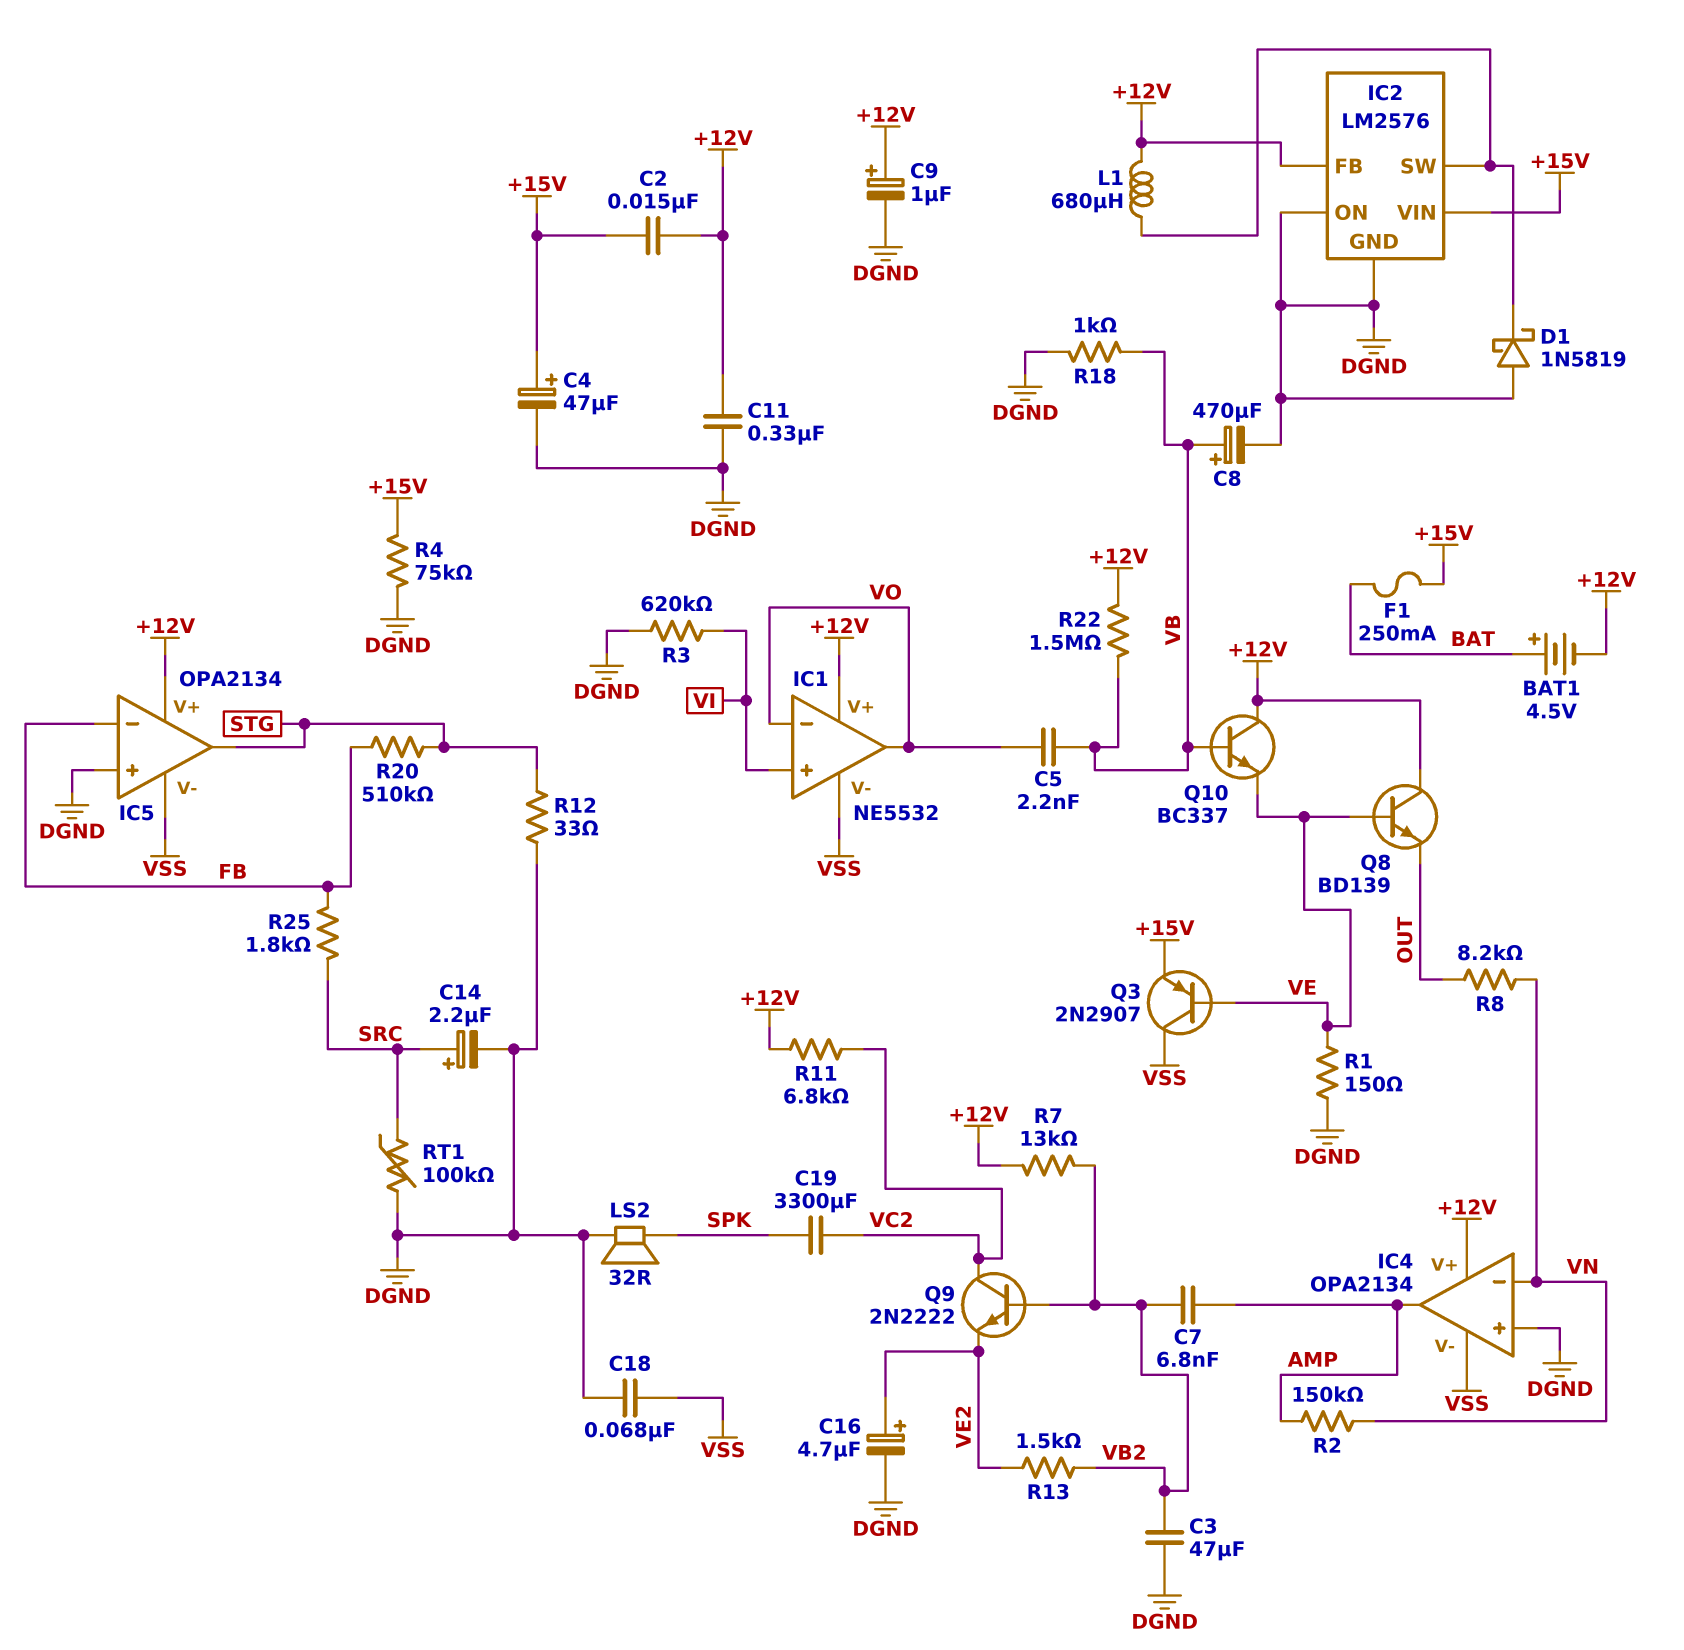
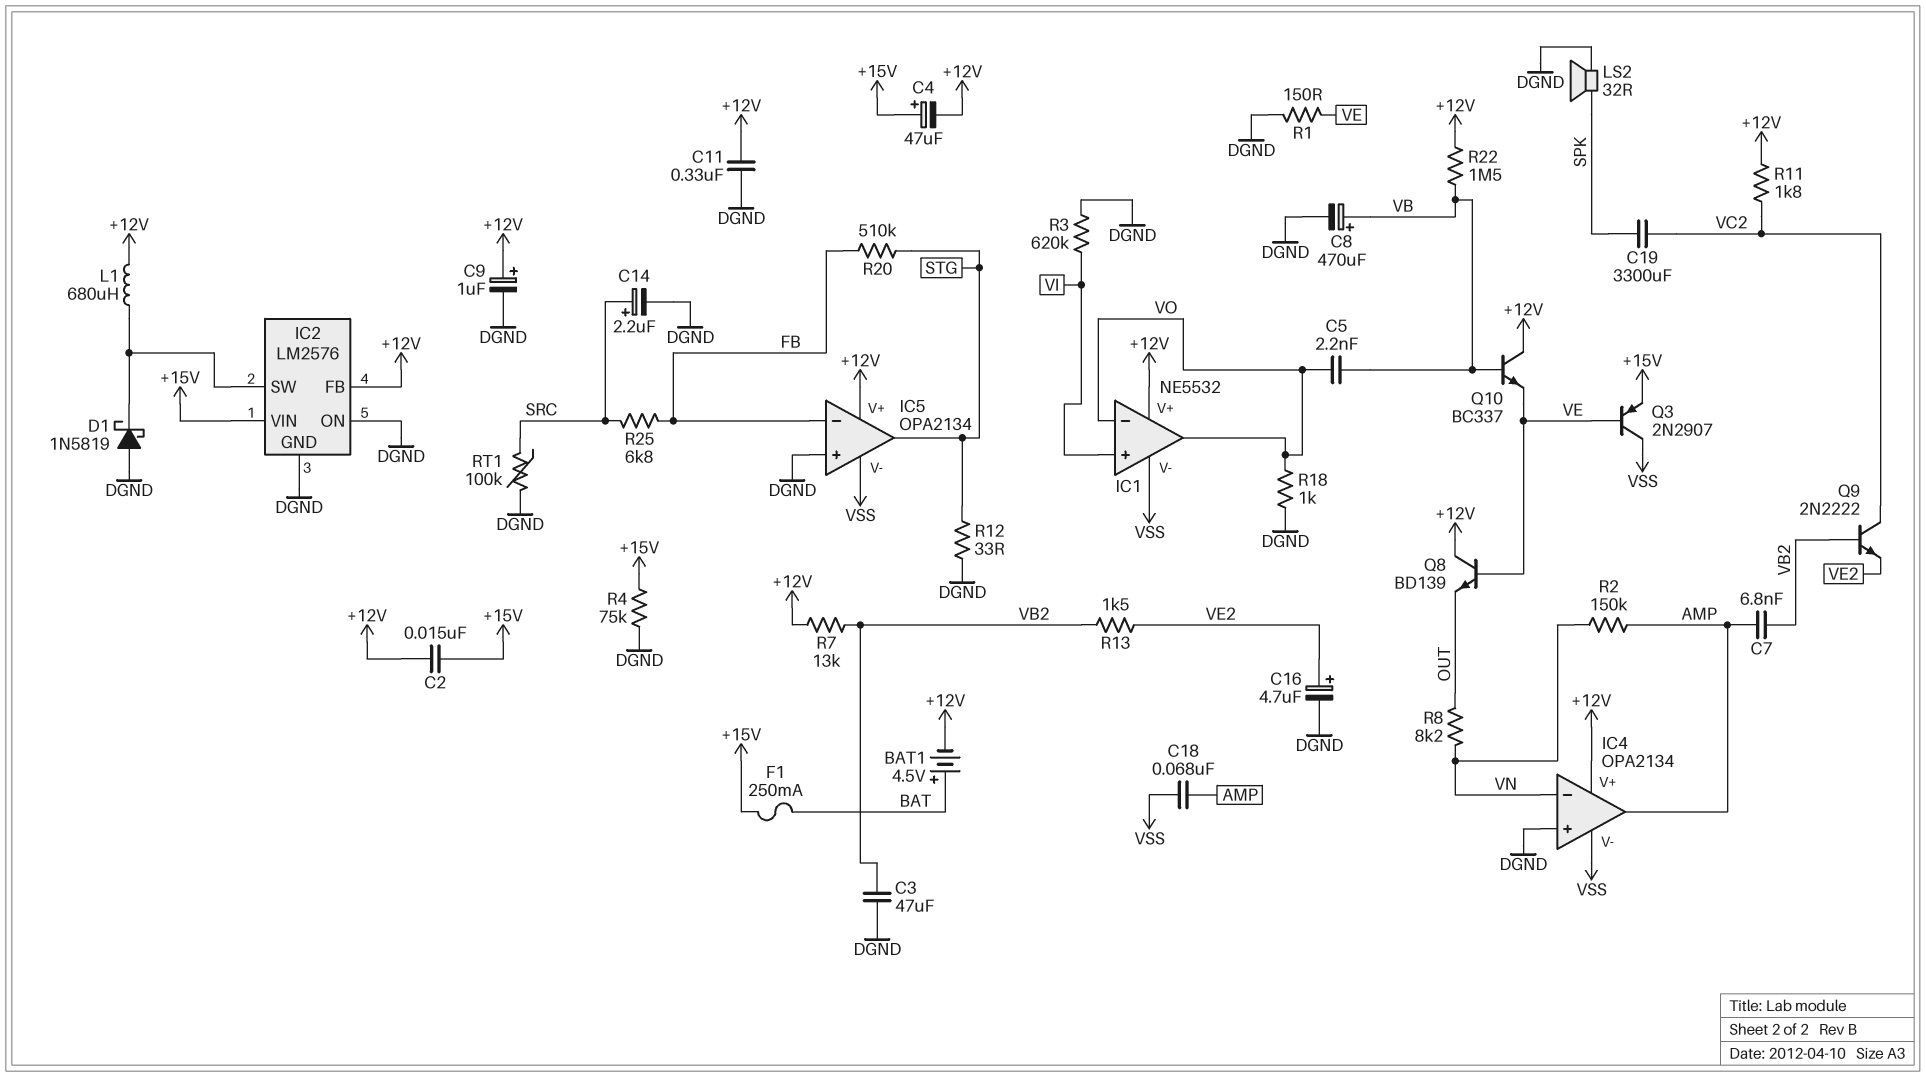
C4: 47uF (plus +15V, minus DGND) -> 47uF (plus +15V, minus +12V)
C18: 68nF (DGND, VSS) -> 68nF (AMP, VSS)
R11: 6.8k (+12V, VC2) -> 1.8k (+12V, VC2)
R18: 1k (DGND, VB) -> 1k (DGND, VO)
R25: 1.8k (FB, SRC) -> 6.8k (FB, SRC)

